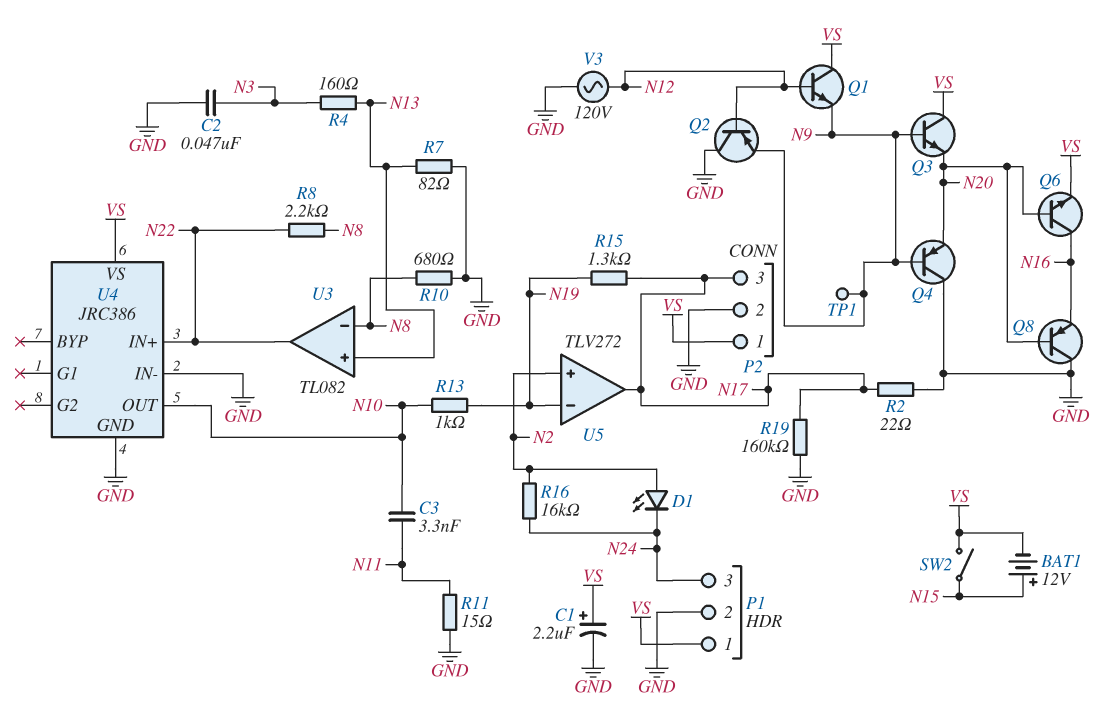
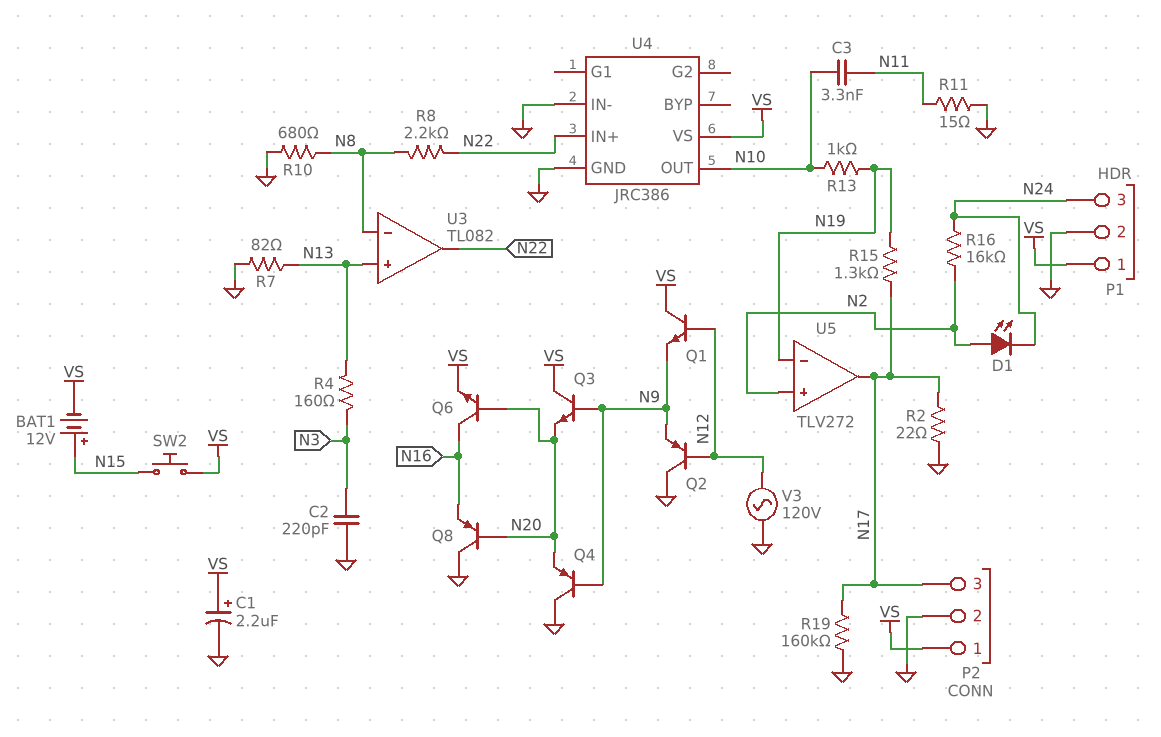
C2: 47nF (GND, N3) -> 220pF (GND, N3)
SW2: switch (N15, VS) -> button (N15, VS)
TP1: test point (N9) -> none

